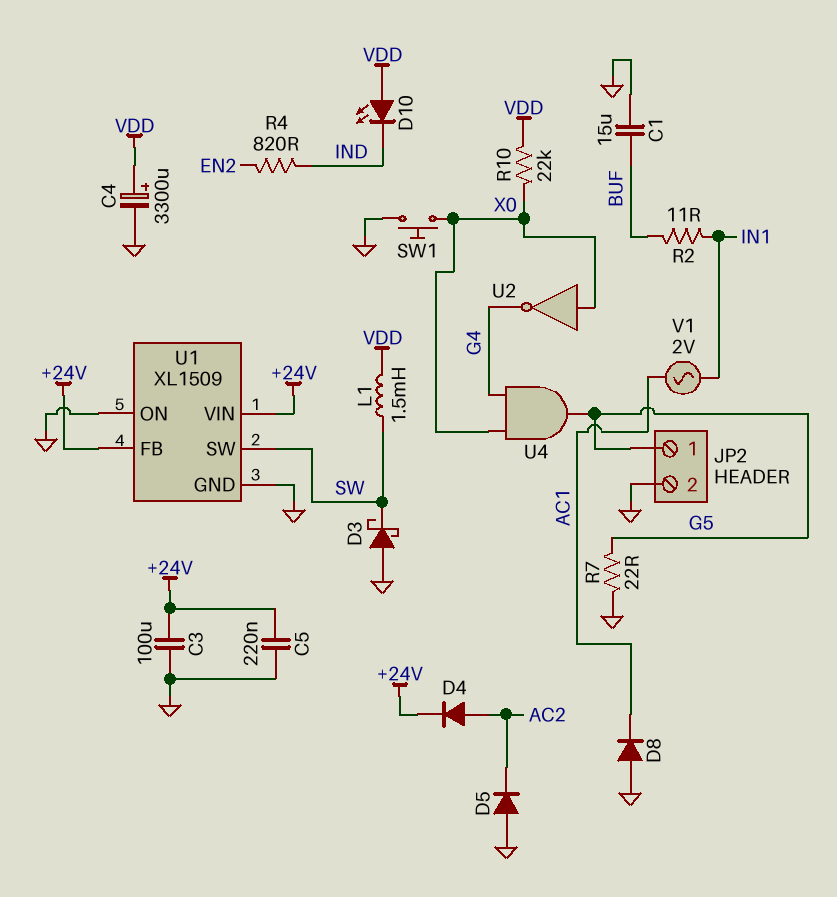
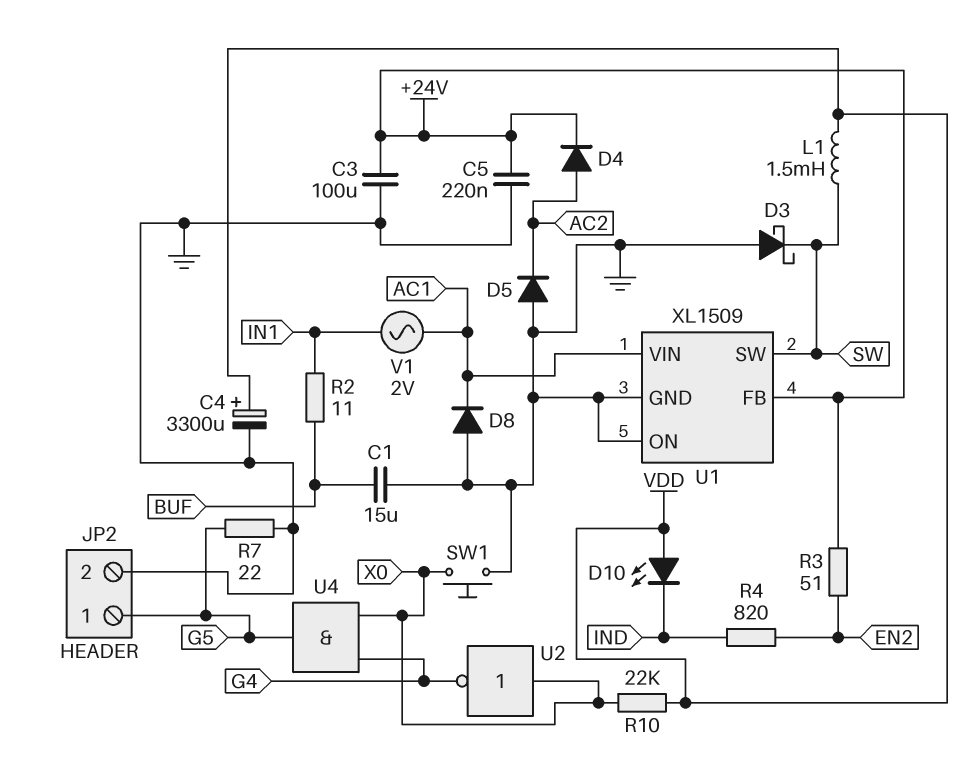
R3: none -> 51 (+24V, EN2)
U1 pin VIN: +24V -> AC1

